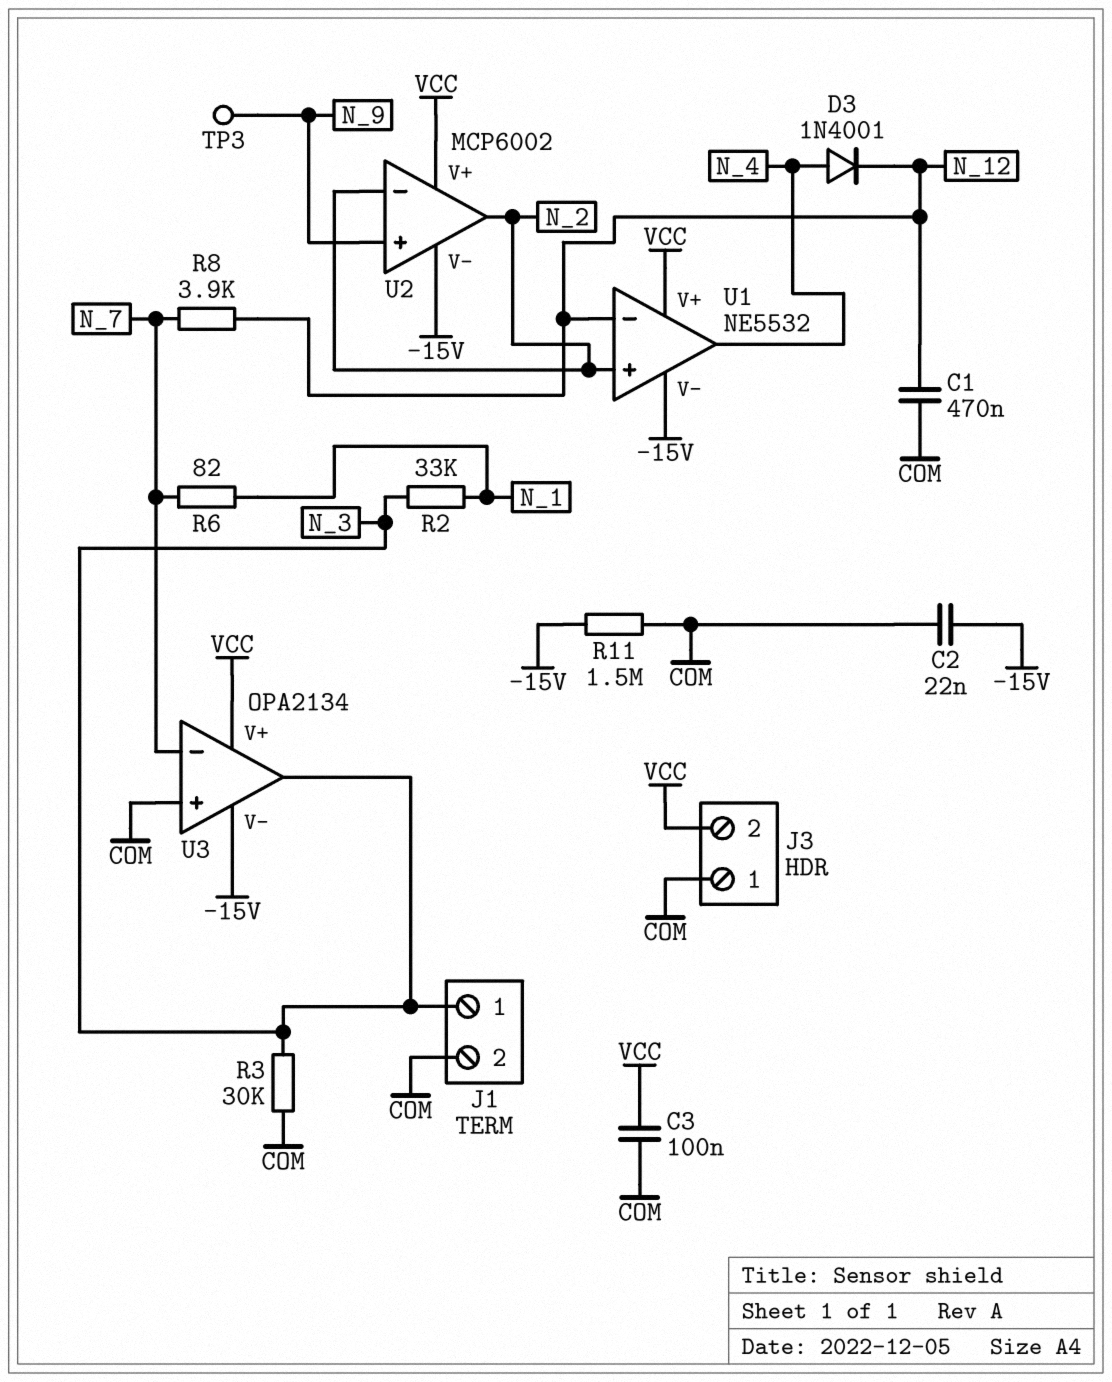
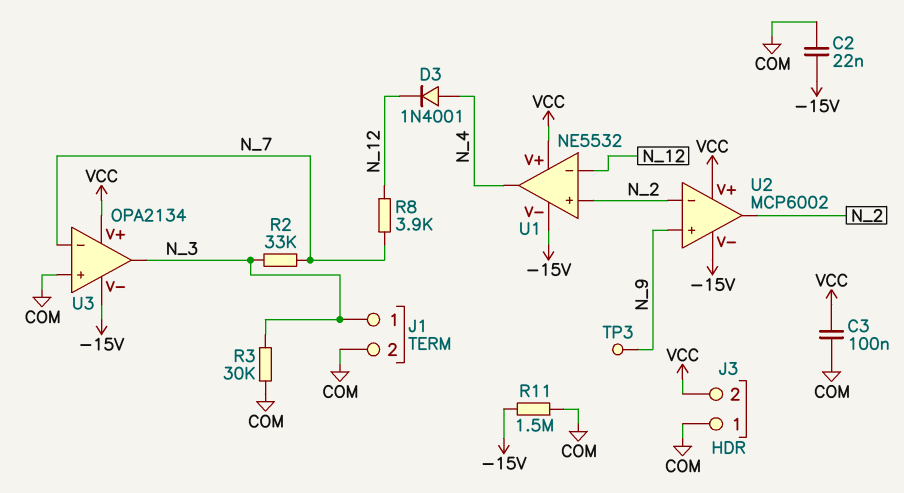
C1: 470nF (COM, N_12) -> none
R2: 33k (N_1, N_3) -> 33k (N_3, N_7)
R6: 82 (N_1, N_7) -> none

